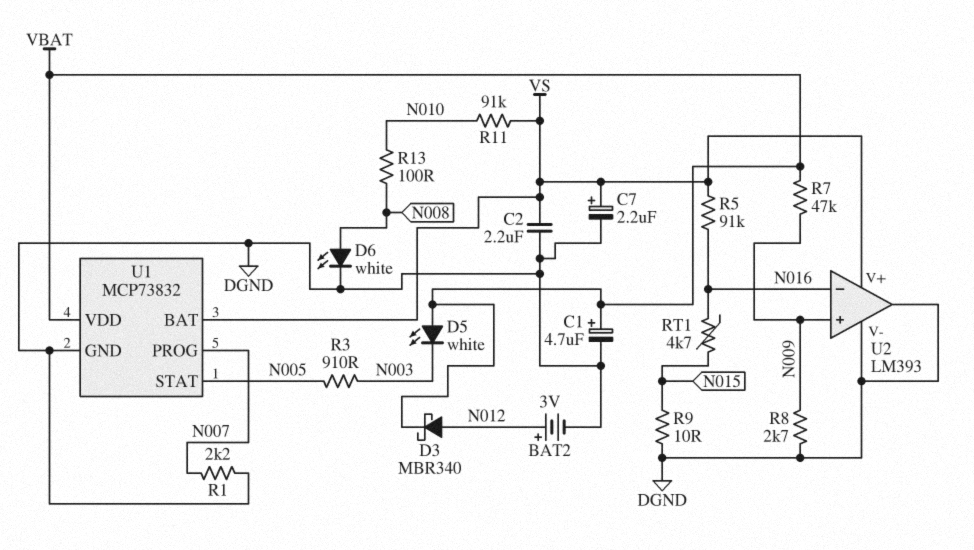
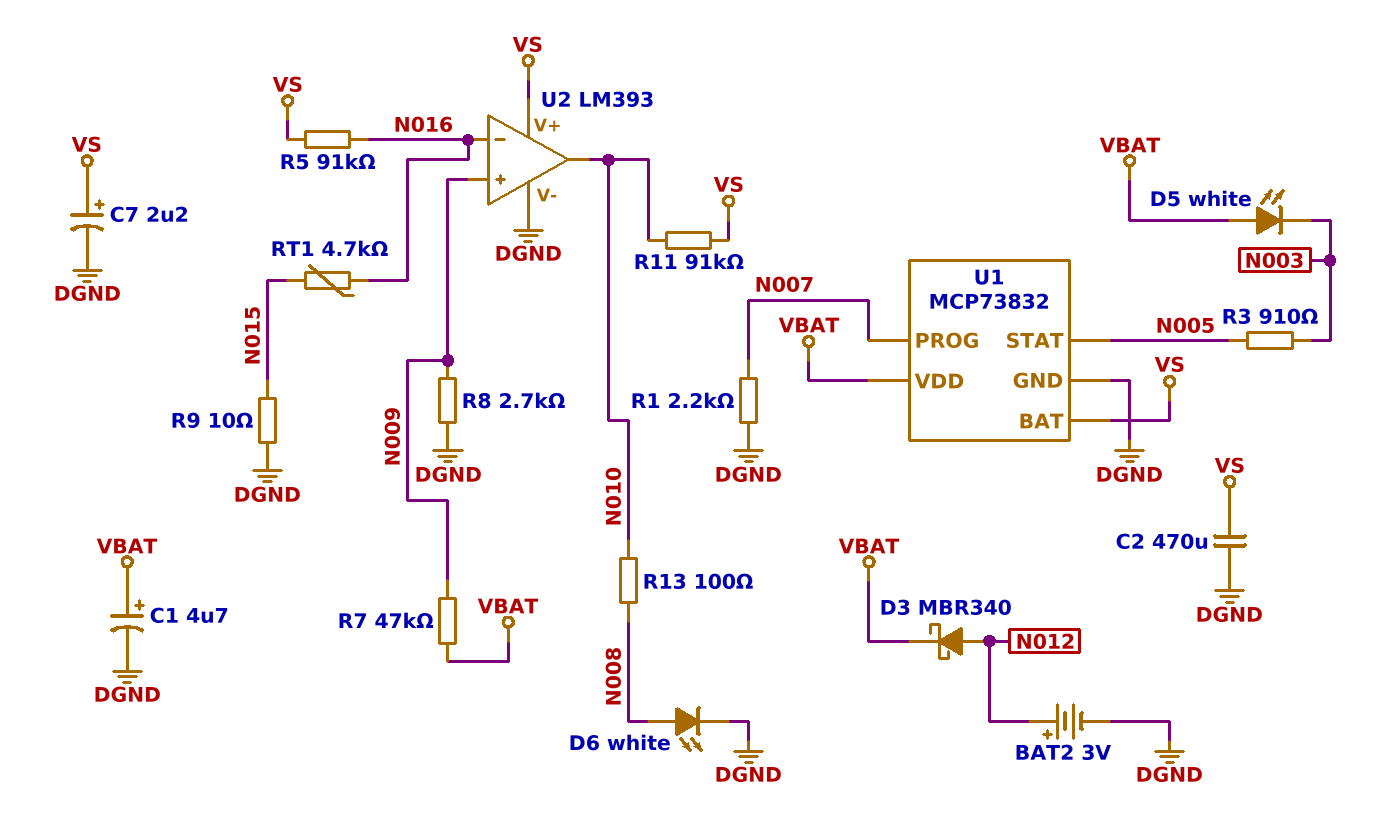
C2: 2.2uF (DGND, VS) -> 470uF (DGND, VS)
U2 pin out: DGND -> N010

